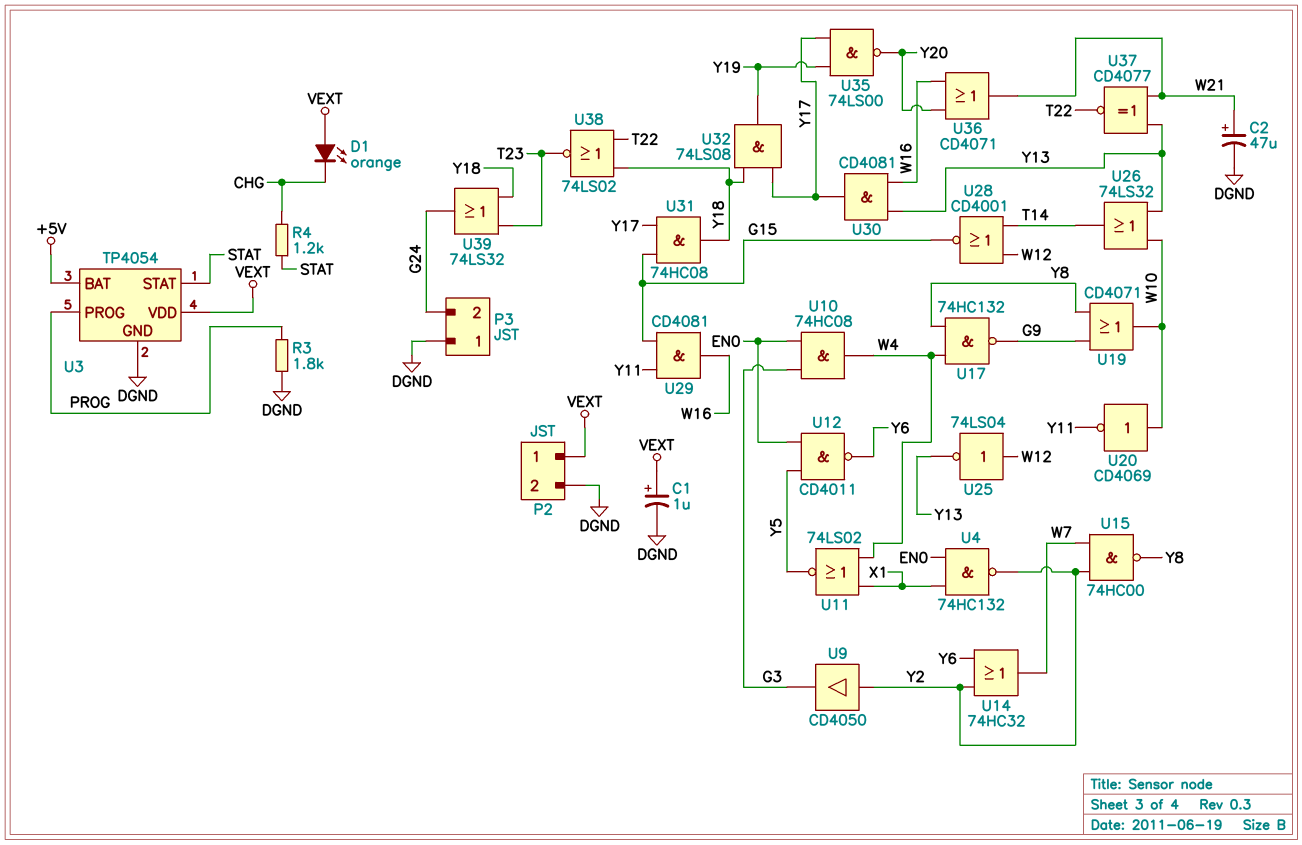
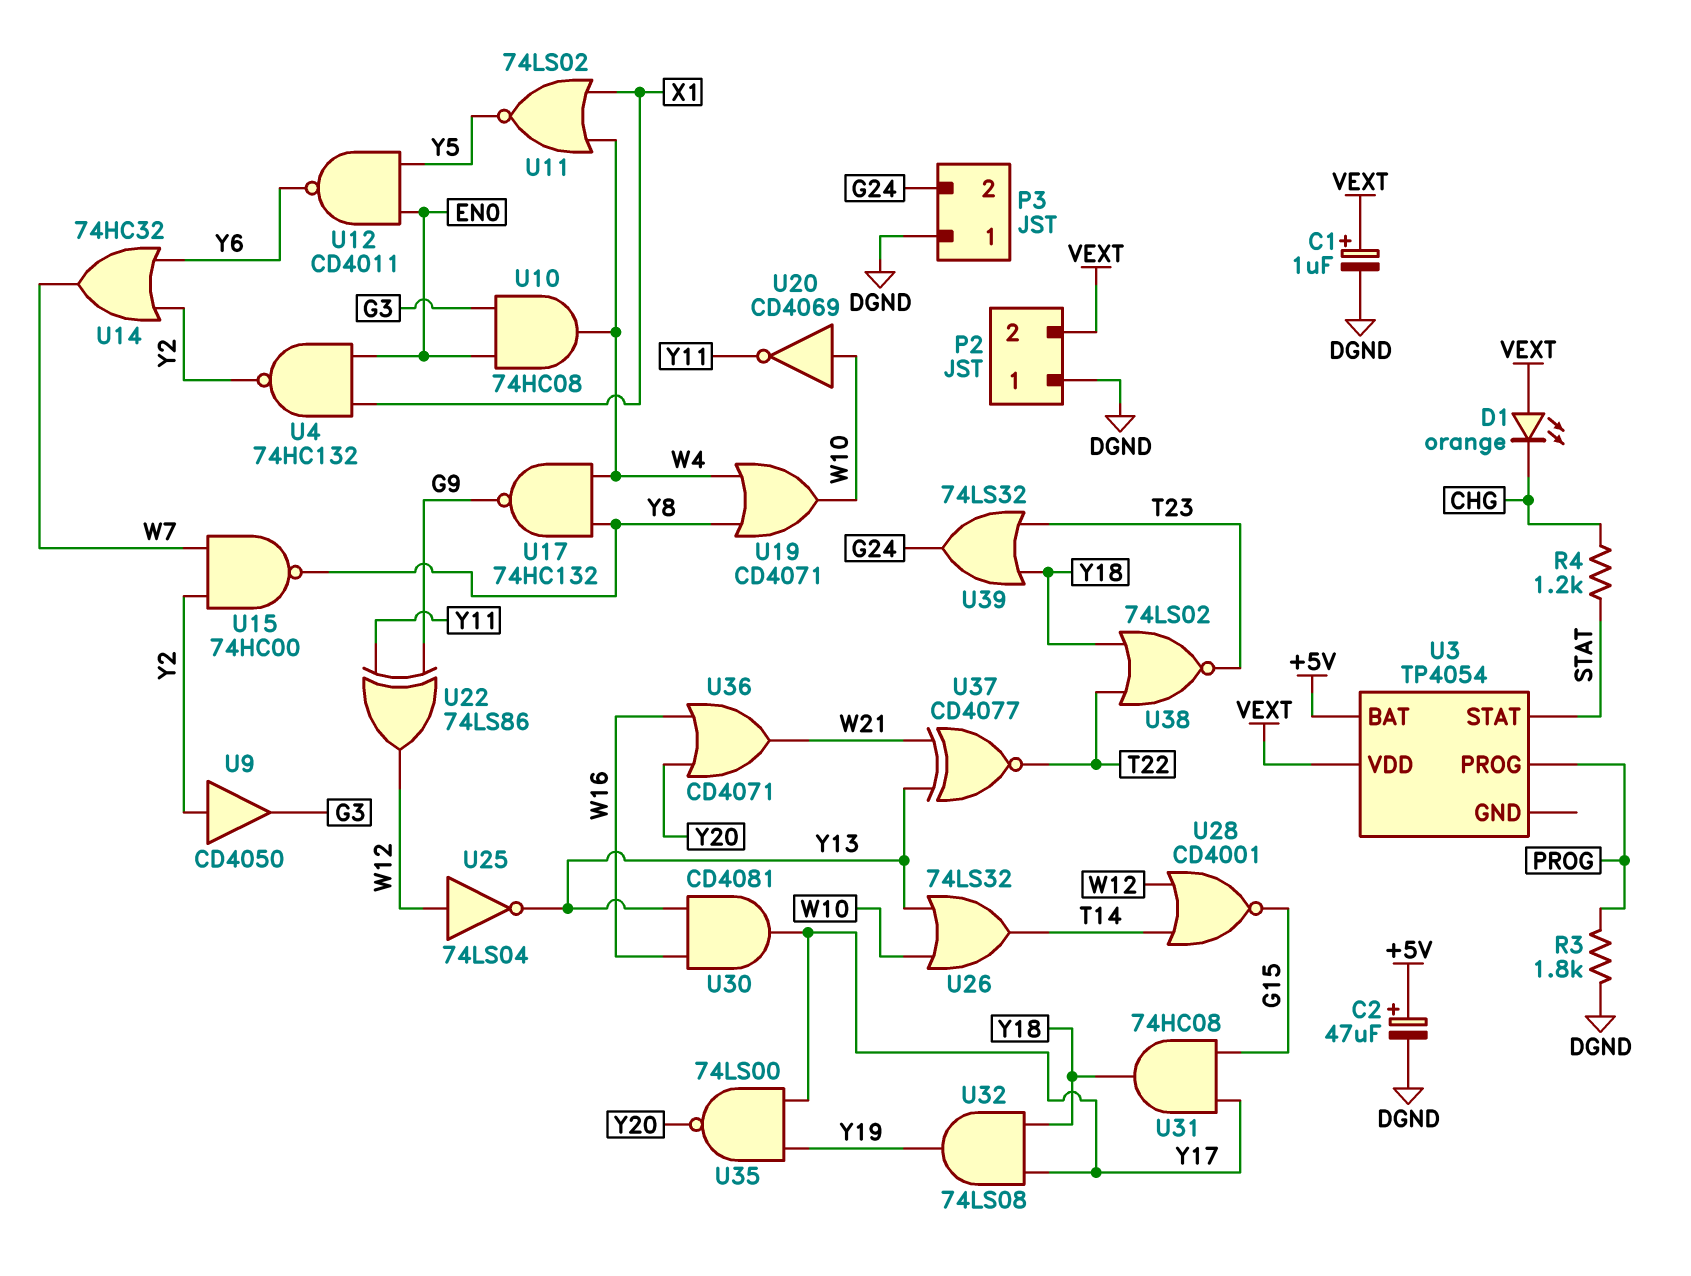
C2: 47uF (plus W21, minus DGND) -> 47uF (plus +5V, minus DGND)
P2 pin 1: VEXT -> DGND
P2 pin 2: DGND -> VEXT
U3 pin GND: DGND -> none
U19: OR CD4071 (in G9, in Y8, out W10) -> OR CD4071 (in W4, in Y8, out W10)
U22: none -> XOR 74LS86 (in G9, in Y11, out W12)
U29: AND CD4081 (in G15, in Y11, out W16) -> none

